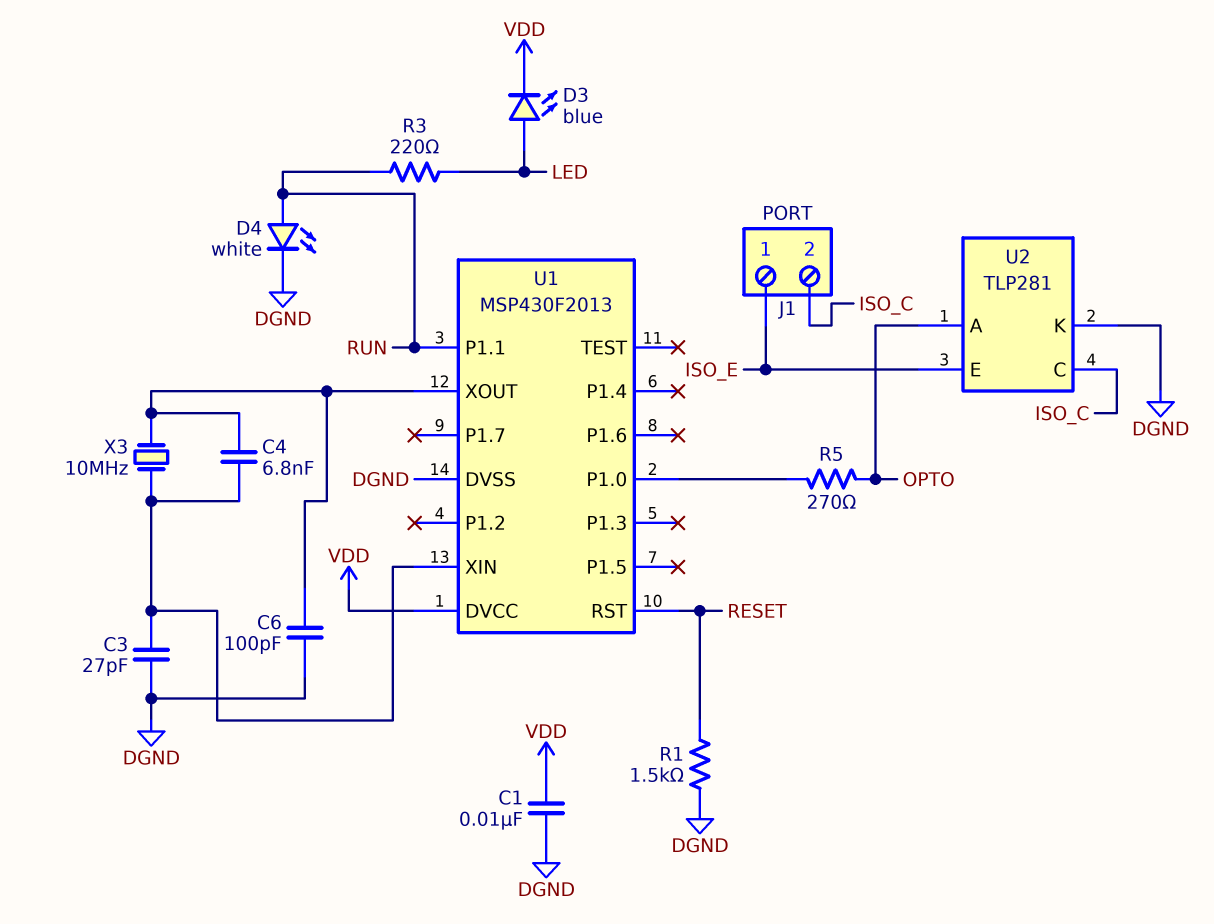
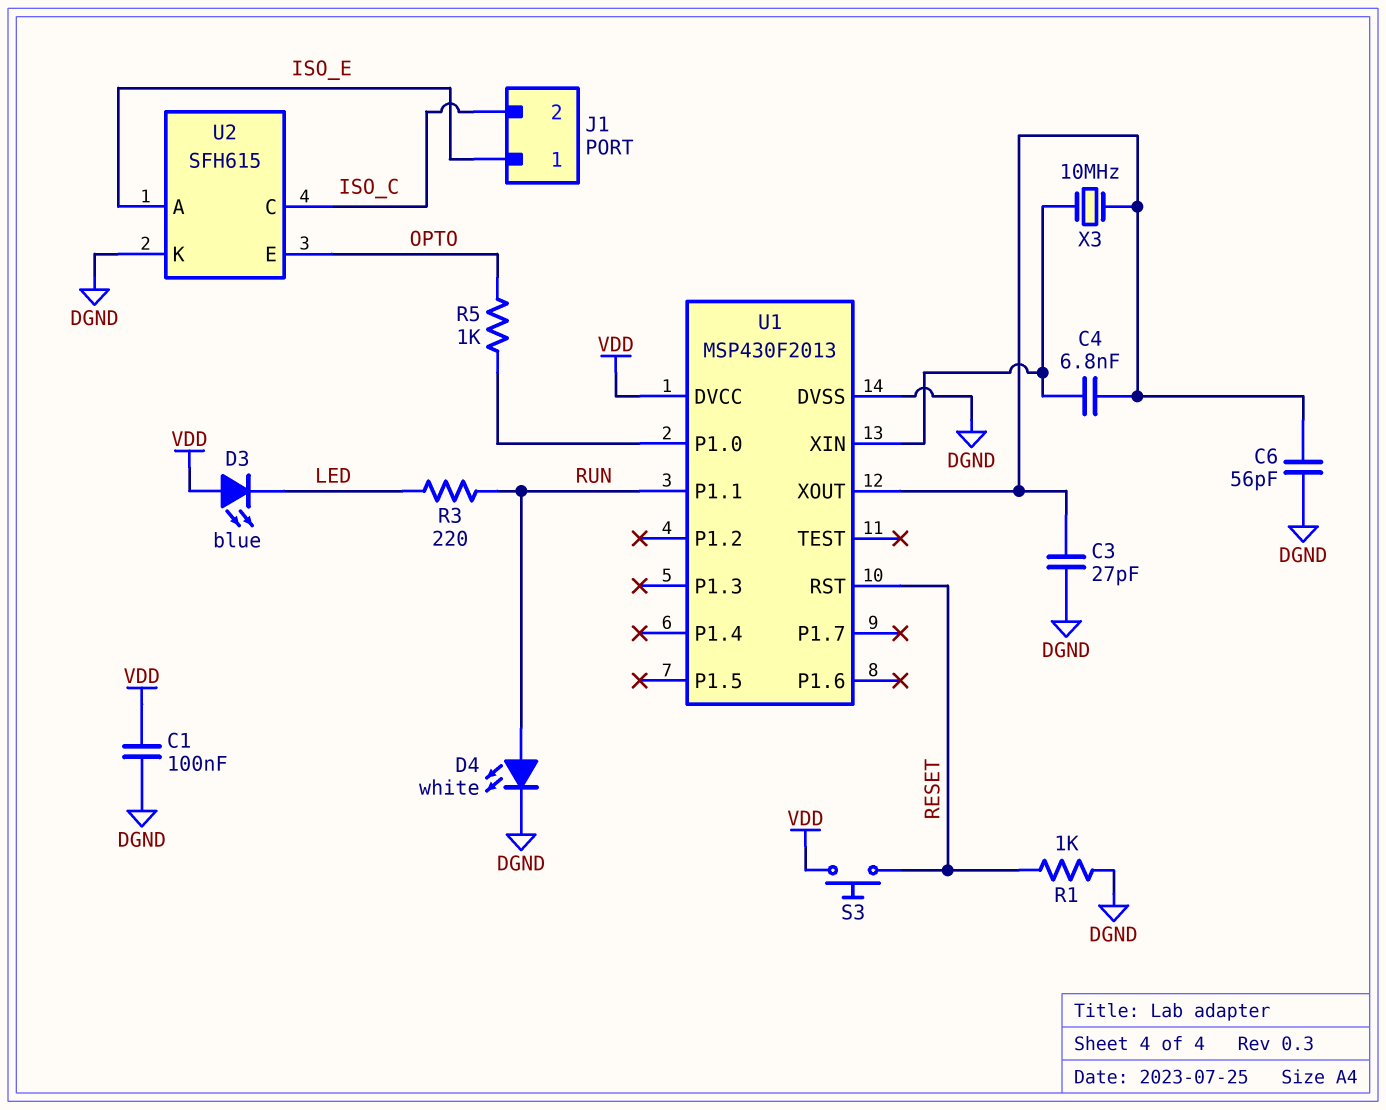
C1: 10nF (DGND, VDD) -> 100nF (DGND, VDD)
C3: 27pF (DGND, U1/XIN) -> 27pF (DGND, U1/XOUT)
C6: 100pF (DGND, U1/XOUT) -> 56pF (DGND, U1/XOUT)
D3: LED blue (A LED, K VDD) -> LED blue (A VDD, K LED)
R1: 1.5k (DGND, RESET) -> 1k (DGND, RESET)
R5: 270 (OPTO, U1/P1.0) -> 1k (OPTO, U1/P1.0)
S3: none -> button (RESET, VDD)
U2: TLP281 -> SFH615
U2 pin A: OPTO -> ISO_E
U2 pin E: ISO_E -> OPTO

